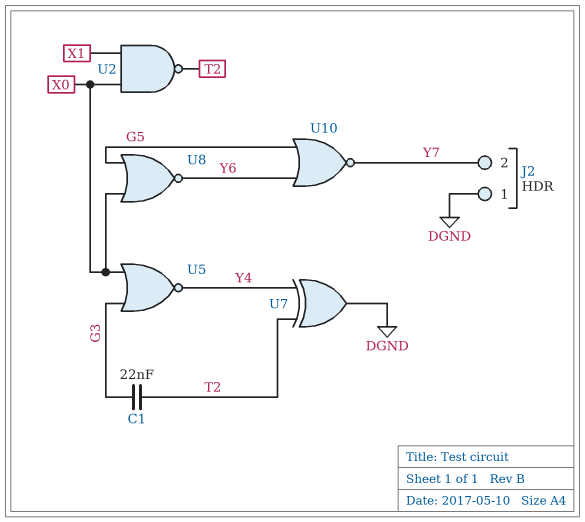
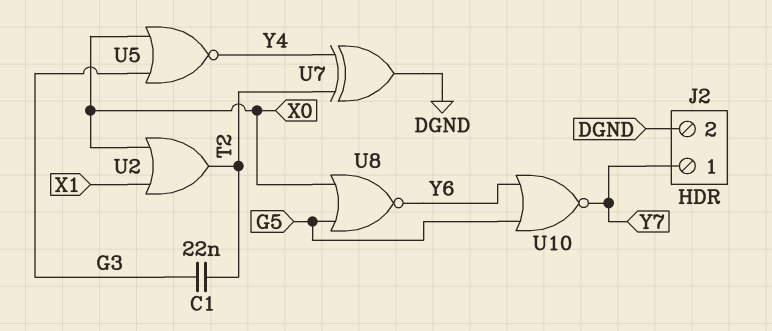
J2 pin 1: DGND -> Y7
J2 pin 2: Y7 -> DGND
U2: NAND (in X0, in X1, out T2) -> OR (in X0, in X1, out T2)

